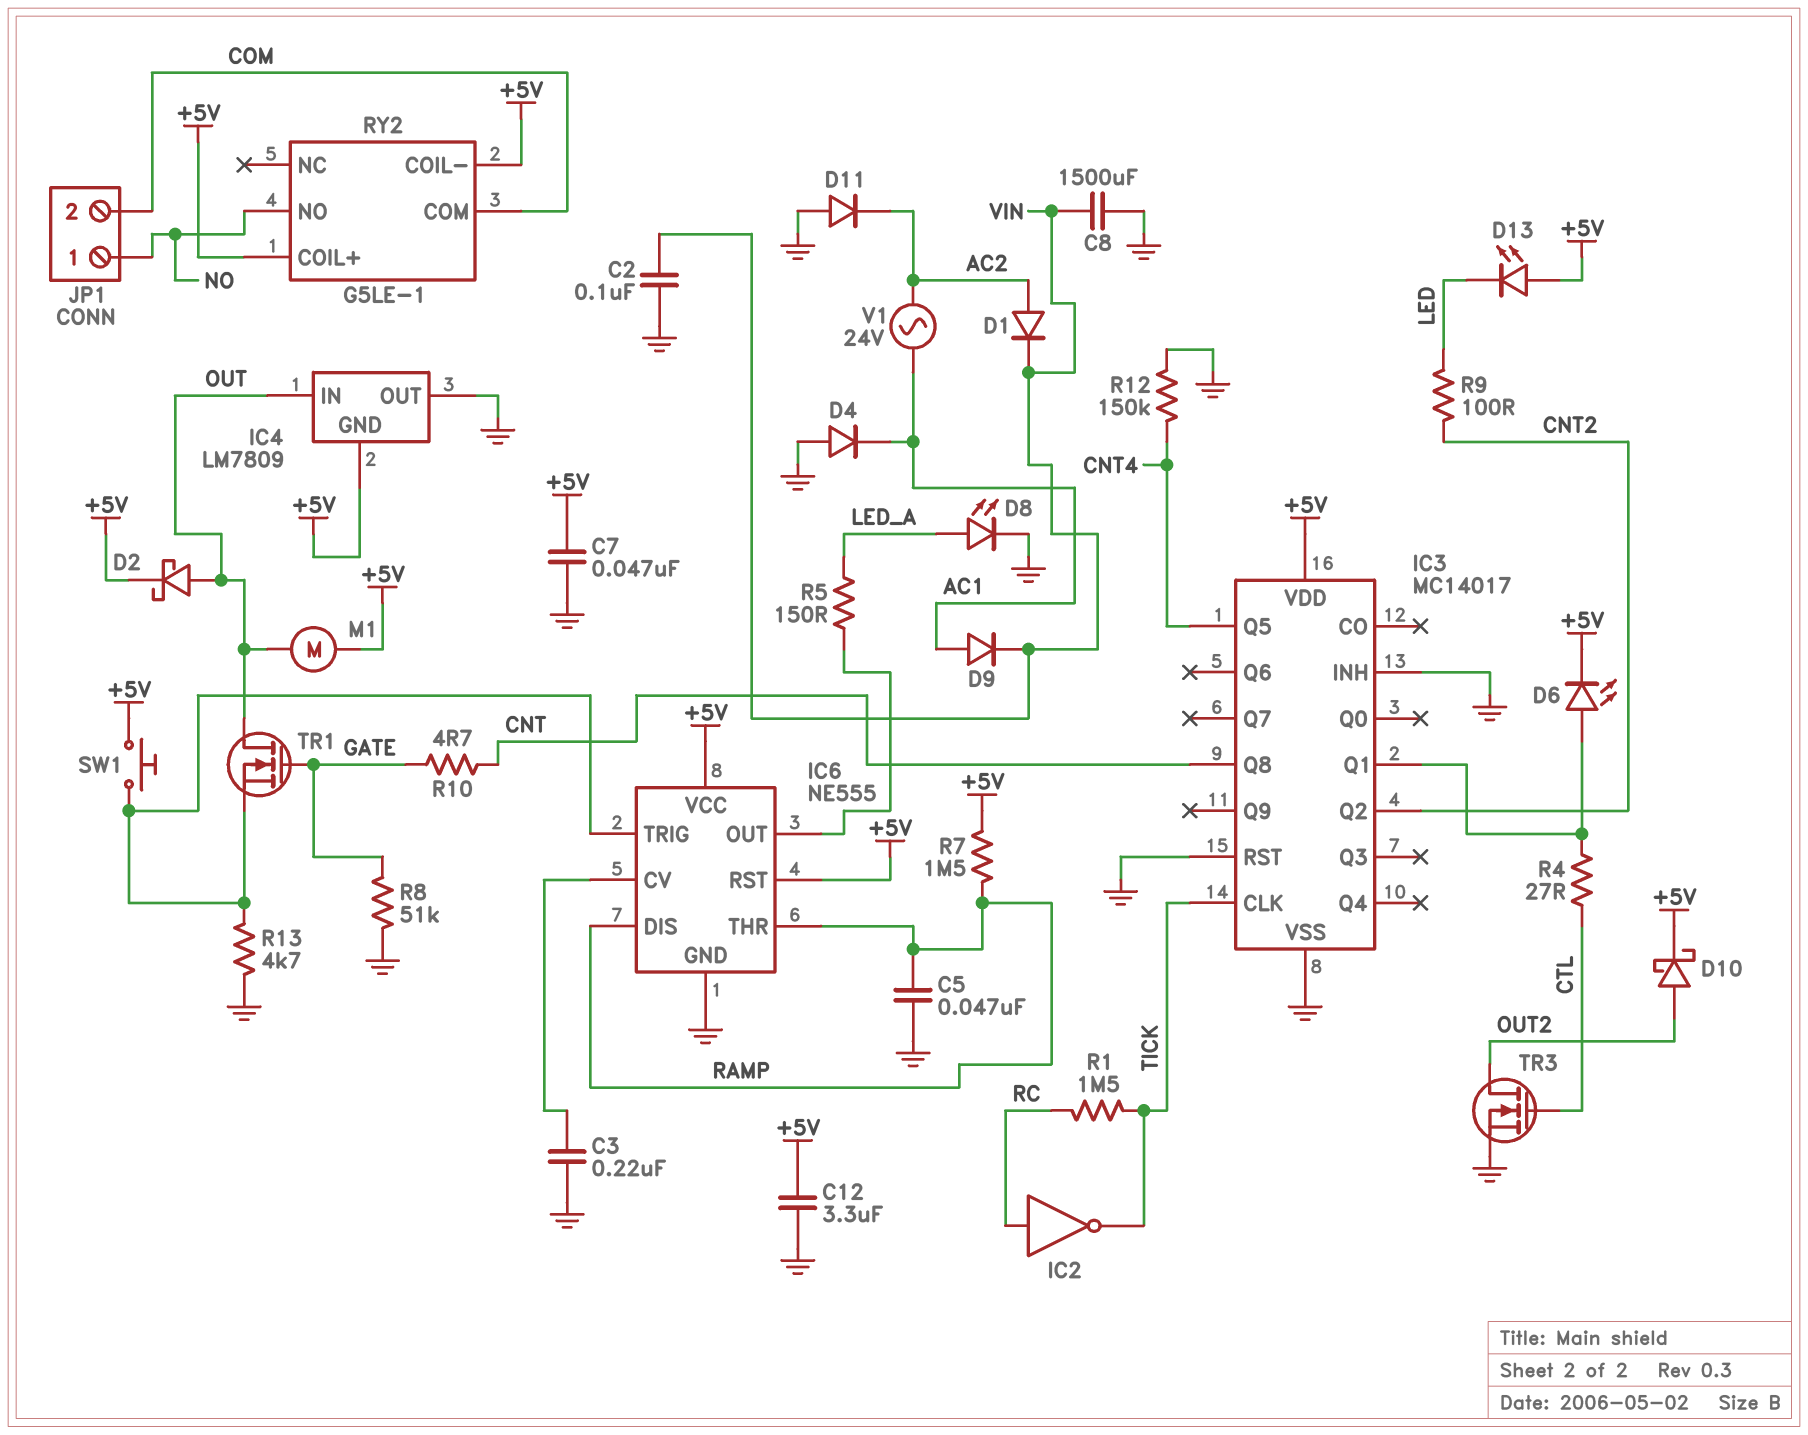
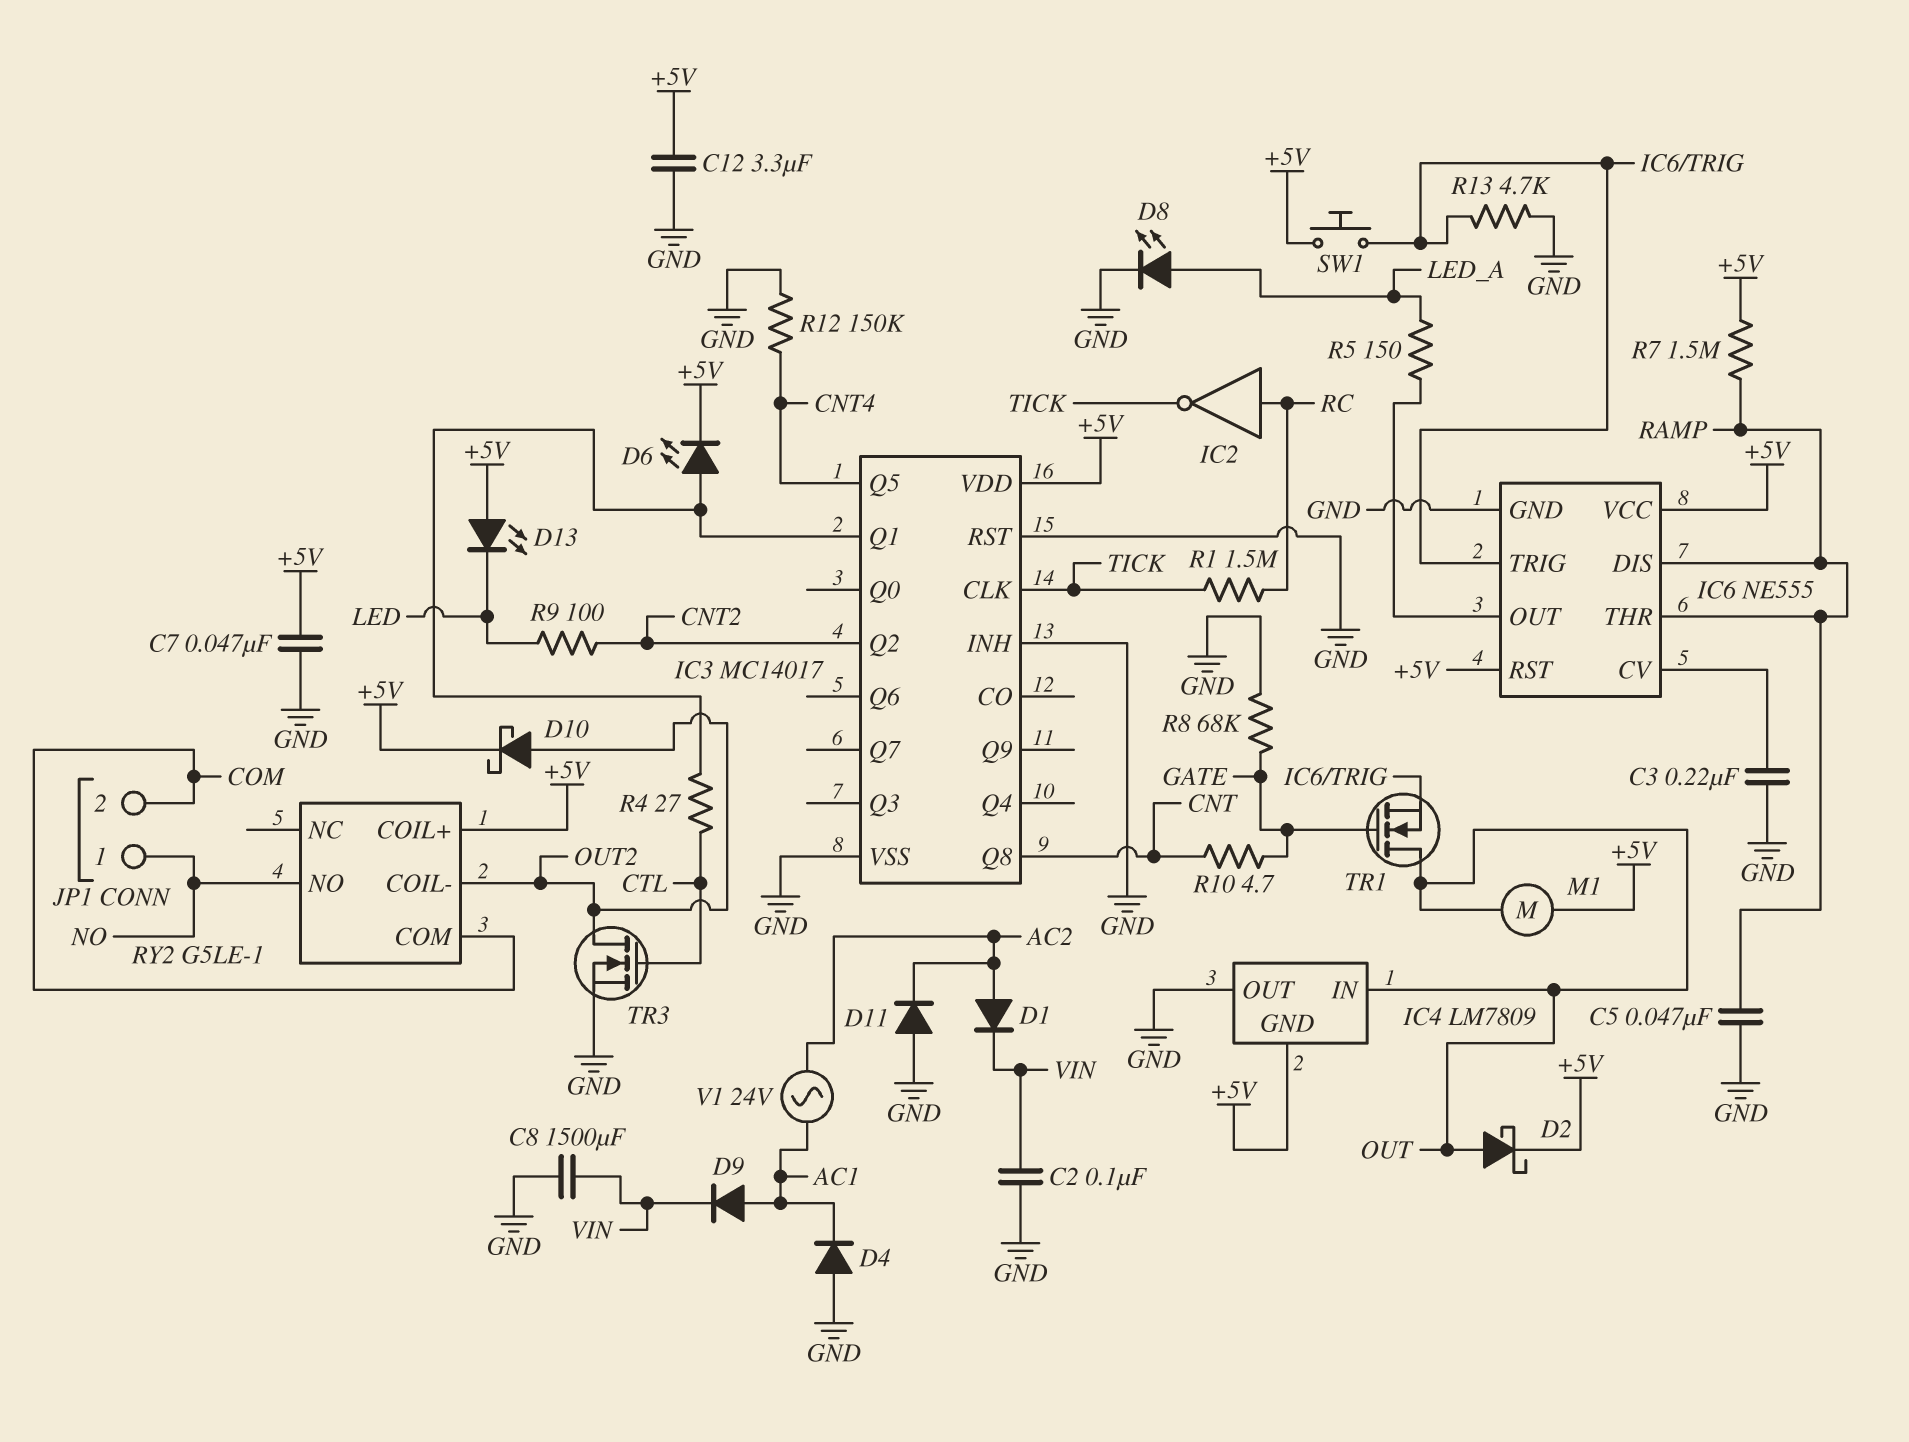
R8: 51k (GATE, GND) -> 68k (GATE, GND)
RY2 pin COIL-: +5V -> OUT2

